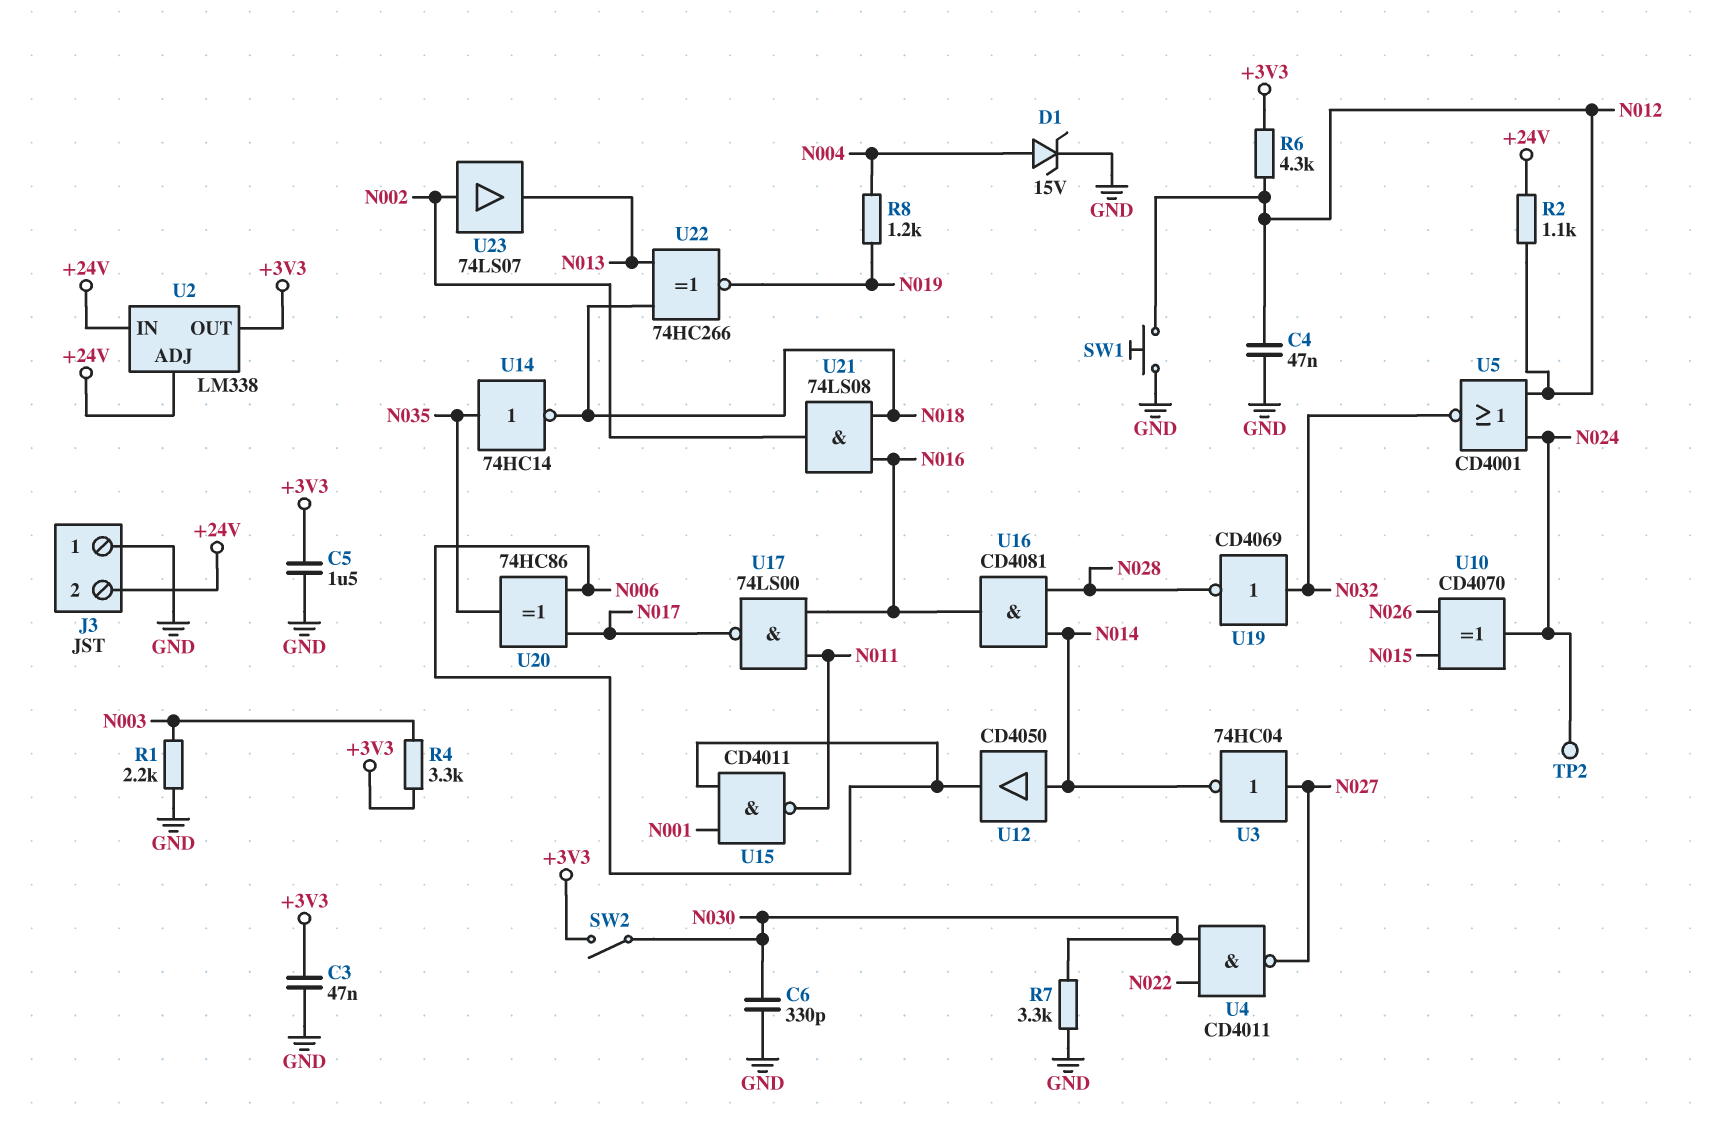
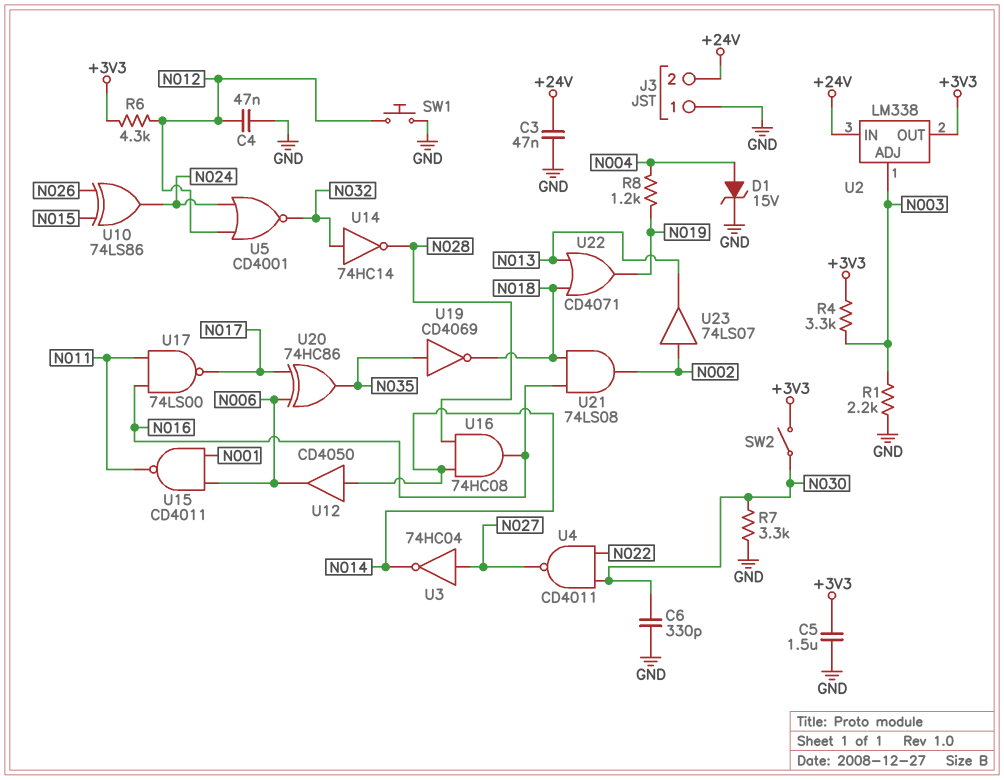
C3: 47nF (+3V3, GND) -> 47nF (+24V, GND)
R2: 1.1k (+24V, N012) -> none
TP2: test point (N024) -> none
U2 pin ADJ: +24V -> N003
U10: XOR CD4070 (in N015, in N026, out N024) -> XOR 74LS86 (in N015, in N026, out N024)
U14: NOT 74HC14 (in N035, out N018) -> NOT 74HC14 (in N032, out N028)
U16: AND CD4081 (in N014, in N028, out N016) -> AND 74HC08 (in N014, in N028, out N016)
U19: NOT CD4069 (in N032, out N028) -> NOT CD4069 (in N035, out N018)
U22: XNOR 74HC266 (in N013, in N018, out N019) -> OR CD4071 (in N013, in N018, out N019)

